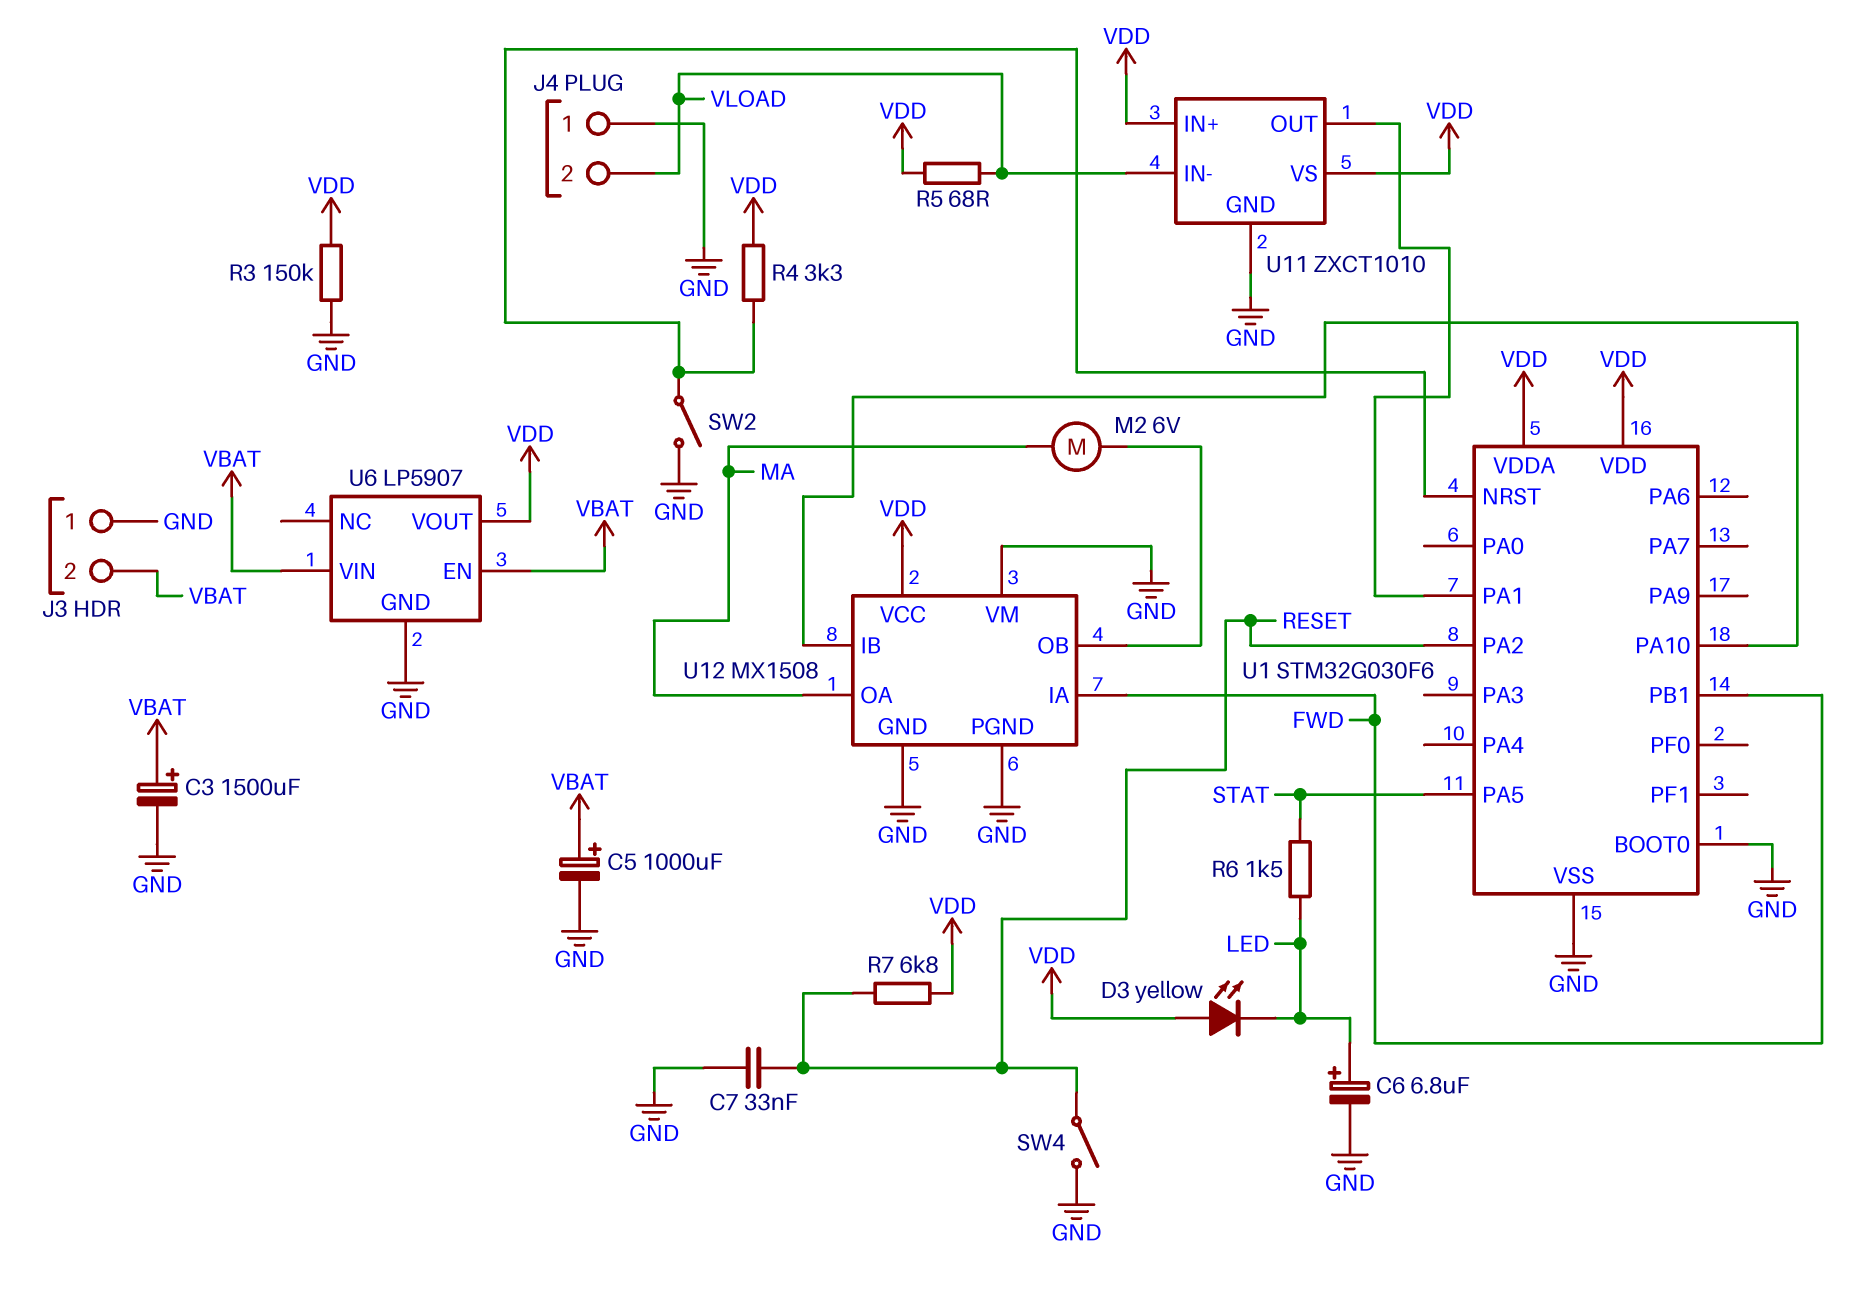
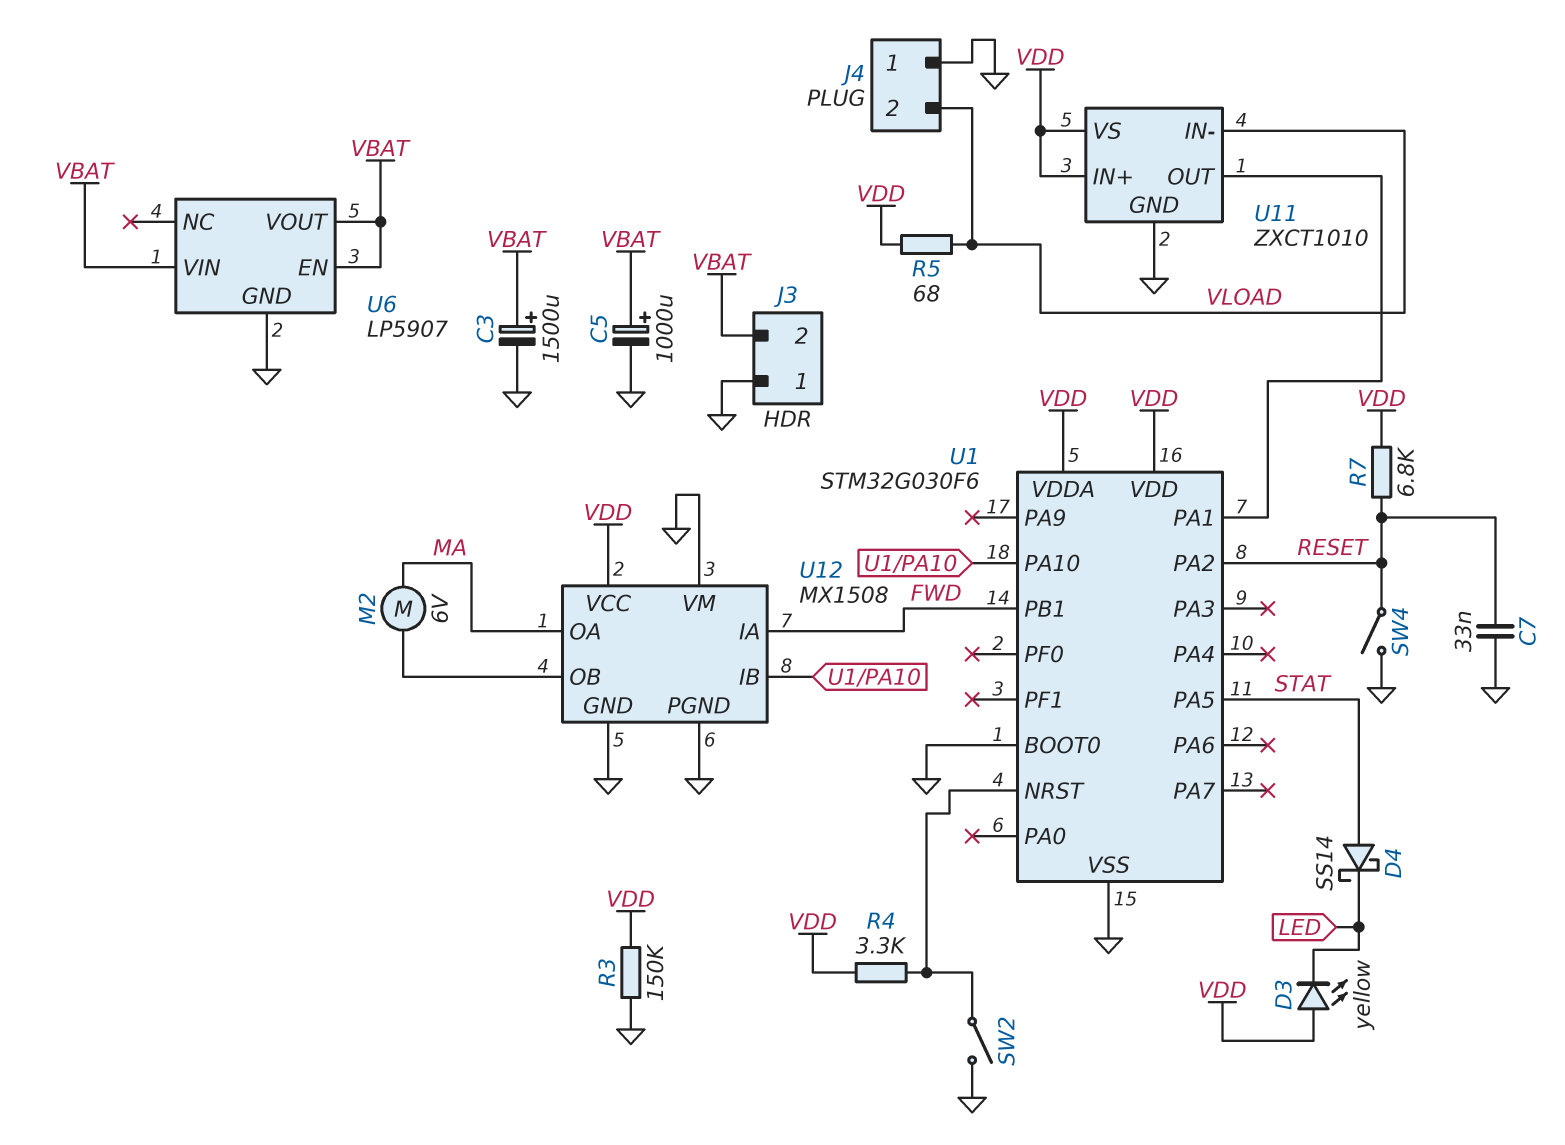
C6: 6.8uF (plus LED, minus GND) -> none
D4: none -> schottky SS14 (A STAT, K LED)
R6: 1.5k (LED, STAT) -> none
U6 pin VOUT: VDD -> VBAT

